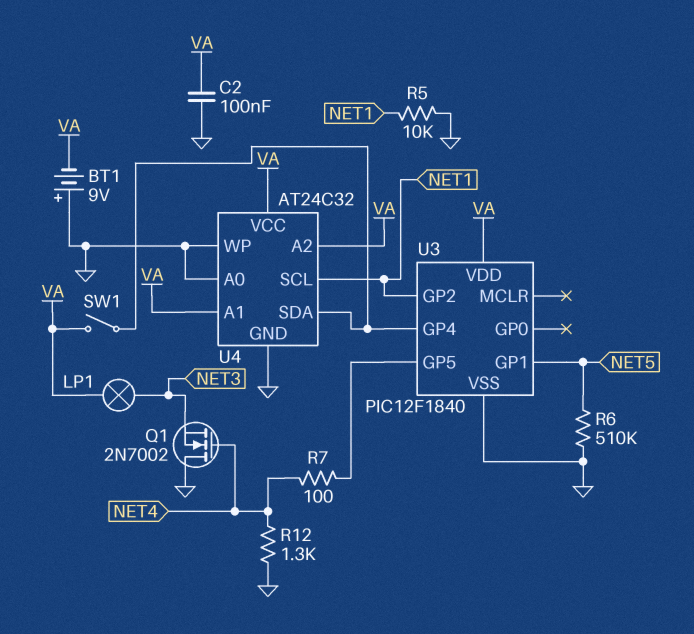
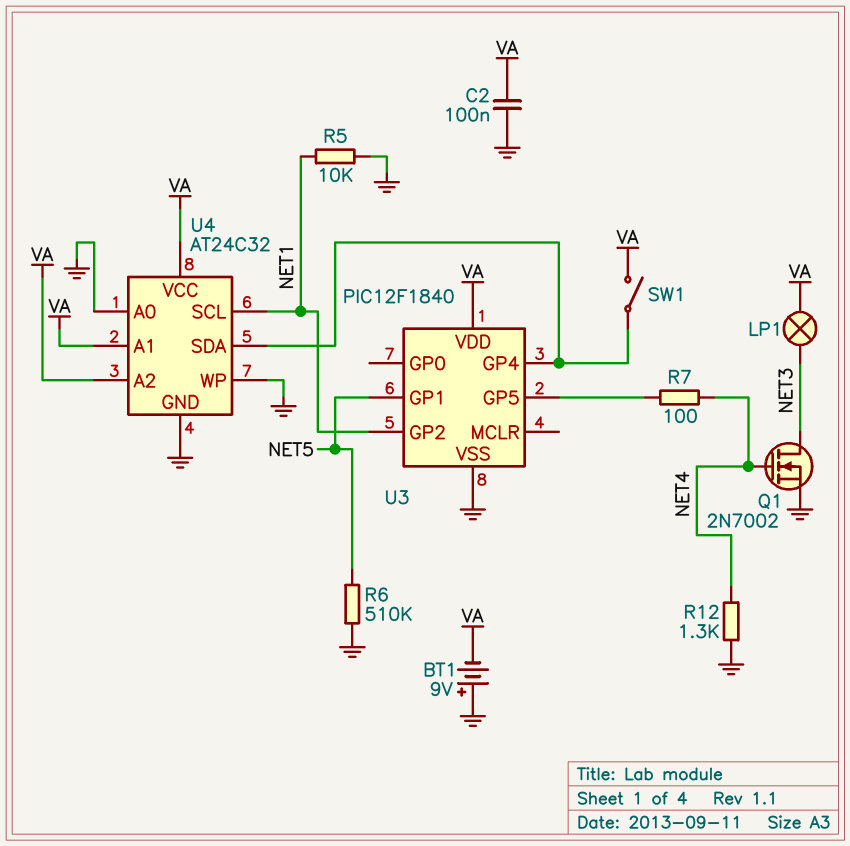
Q1: NMOS 2N7002 (G NET4, D GND, S NET3) -> NMOS 2N7002 (G NET4, D NET3, S GND)

